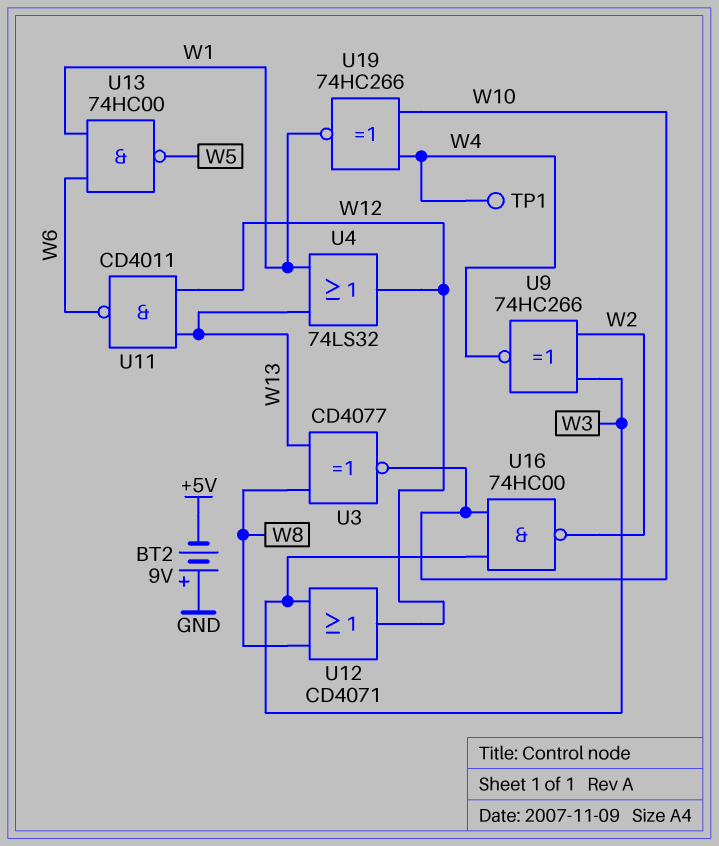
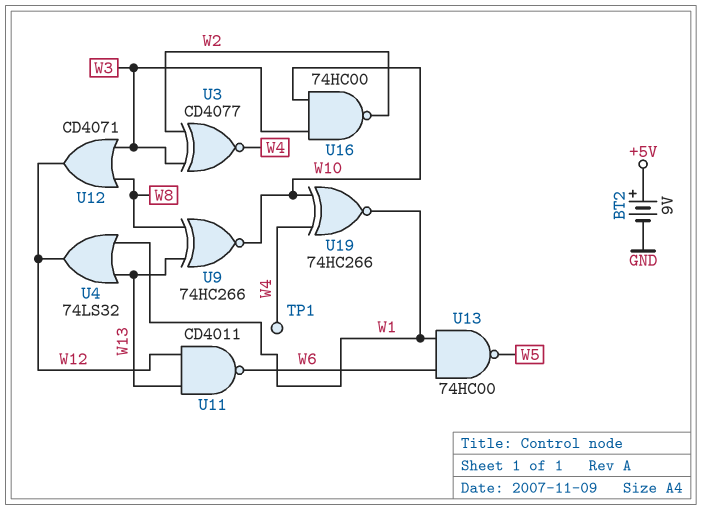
BT2: 9V (plus GND, minus +5V) -> 9V (plus +5V, minus GND)
U3: XNOR CD4077 (in W8, in W13, out W10) -> XNOR CD4077 (in W2, in W3, out W4)
U9: XNOR 74HC266 (in W2, in W3, out W4) -> XNOR 74HC266 (in W8, in W13, out W10)

